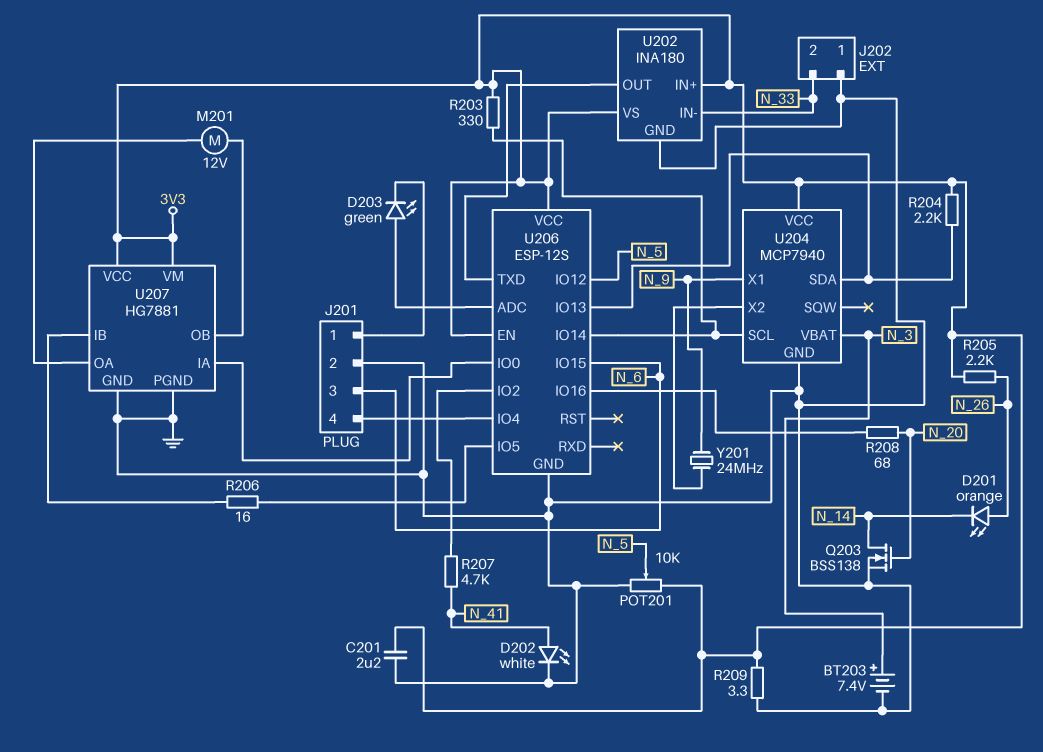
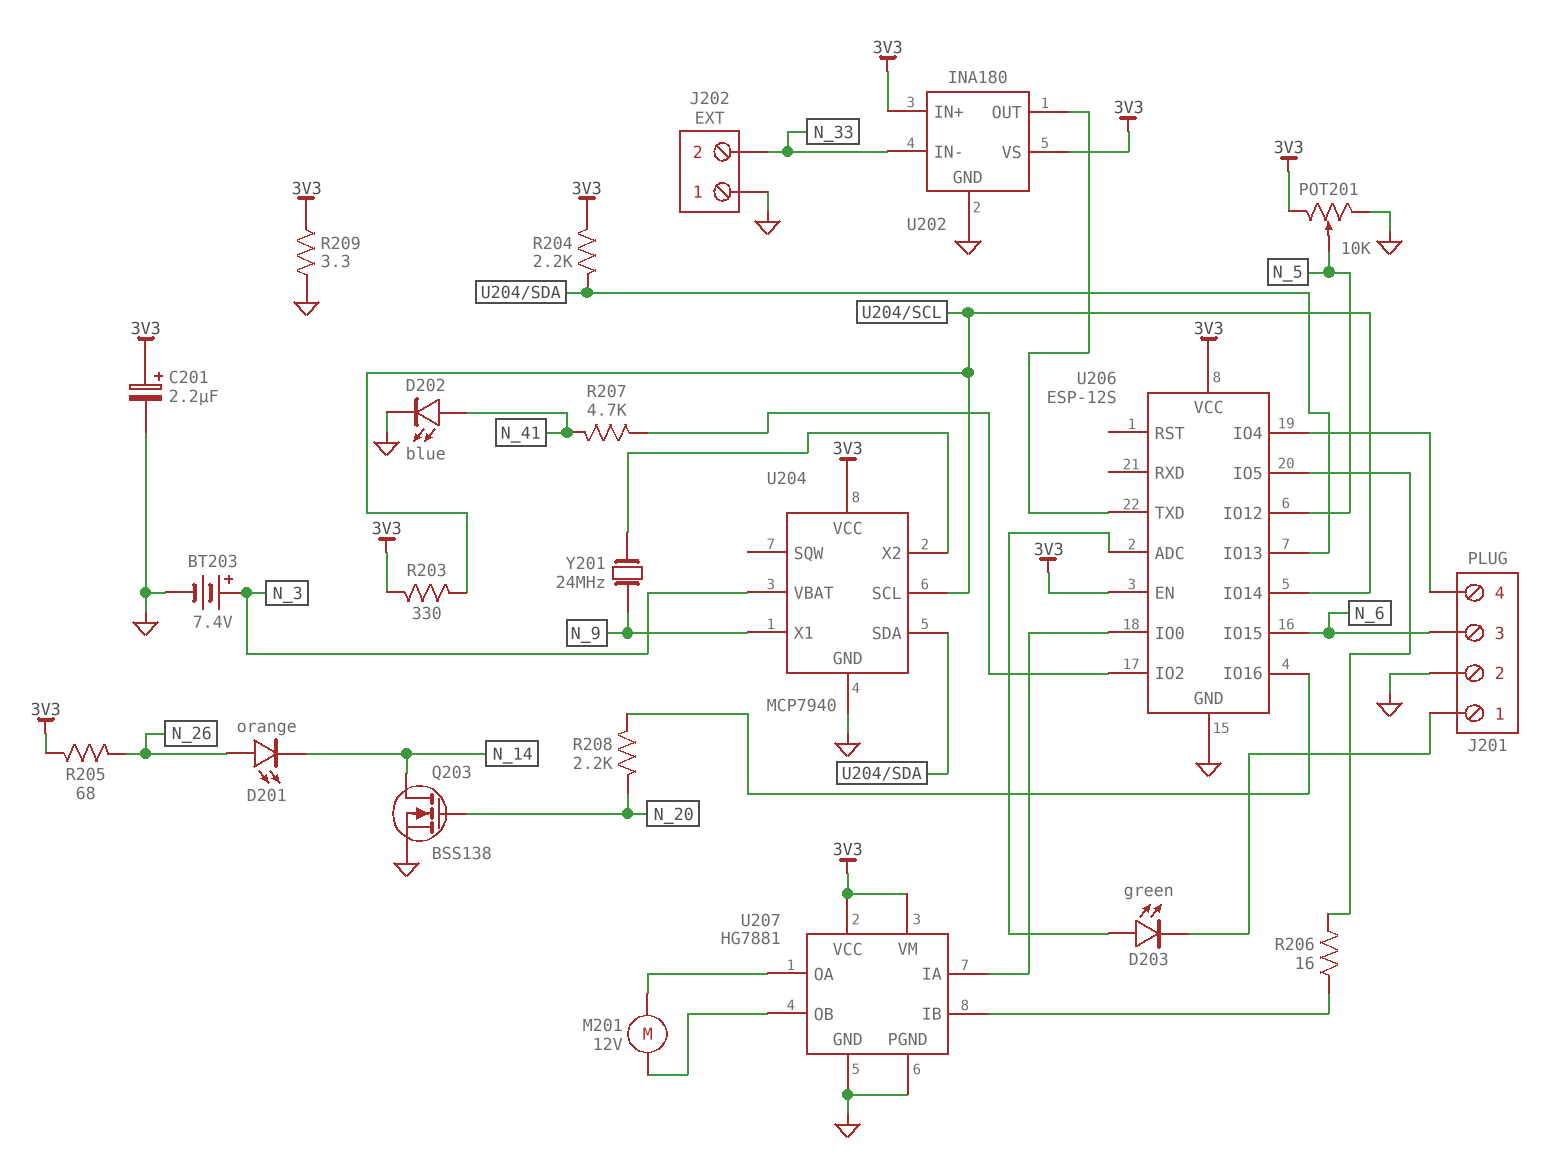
C201: 2.2uF (3V3, GND) -> 2.2uF (plus 3V3, minus GND)
D202: LED white (A N_41, K GND) -> LED blue (A N_41, K GND)
R205: 2.2k (3V3, N_26) -> 68 (3V3, N_26)
R208: 68 (N_20, U206/IO16) -> 2.2k (N_20, U206/IO16)

